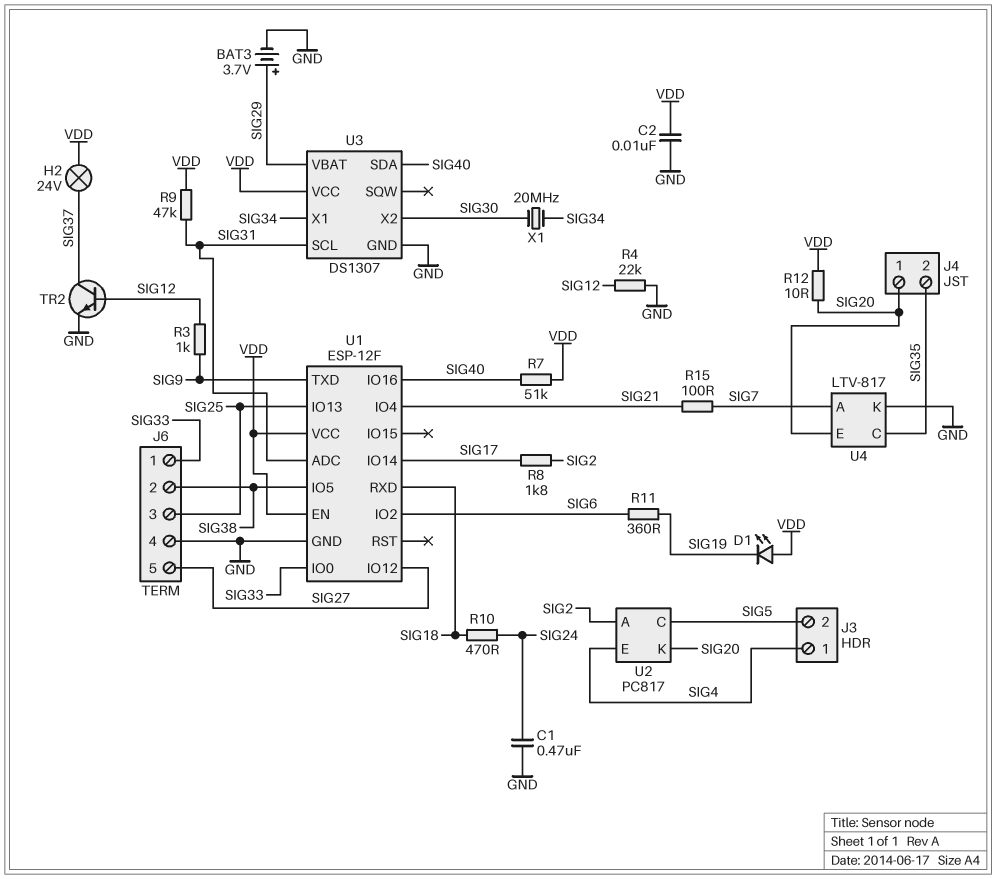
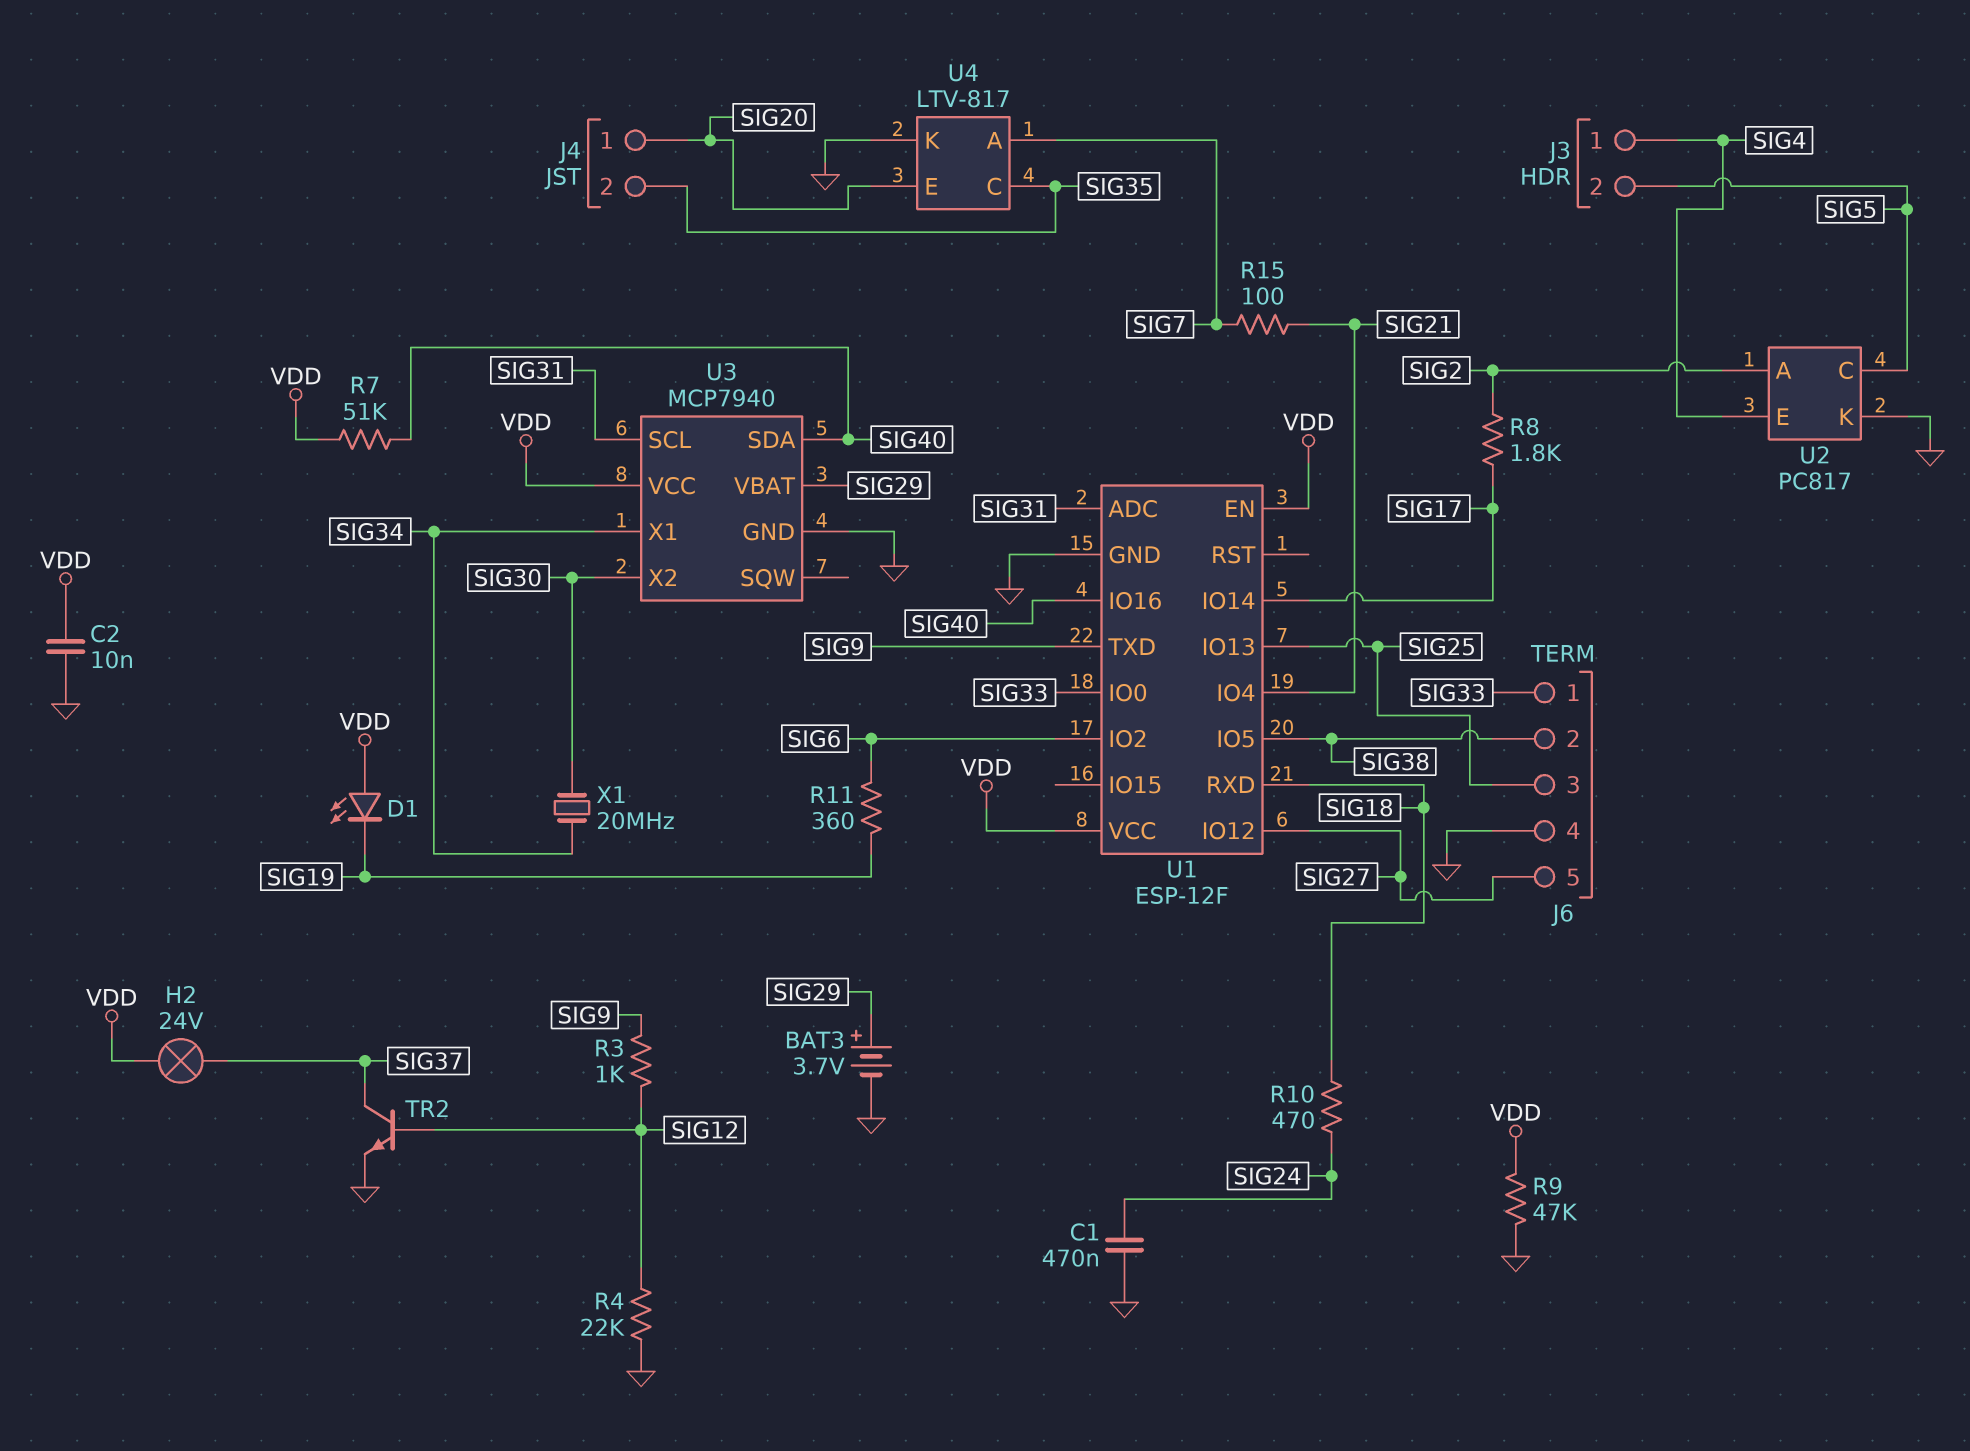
R9: 47k (SIG31, VDD) -> 47k (GND, VDD)
R12: 10 (SIG20, VDD) -> none
U2 pin K: SIG20 -> GND
U3: DS1307 -> MCP7940

